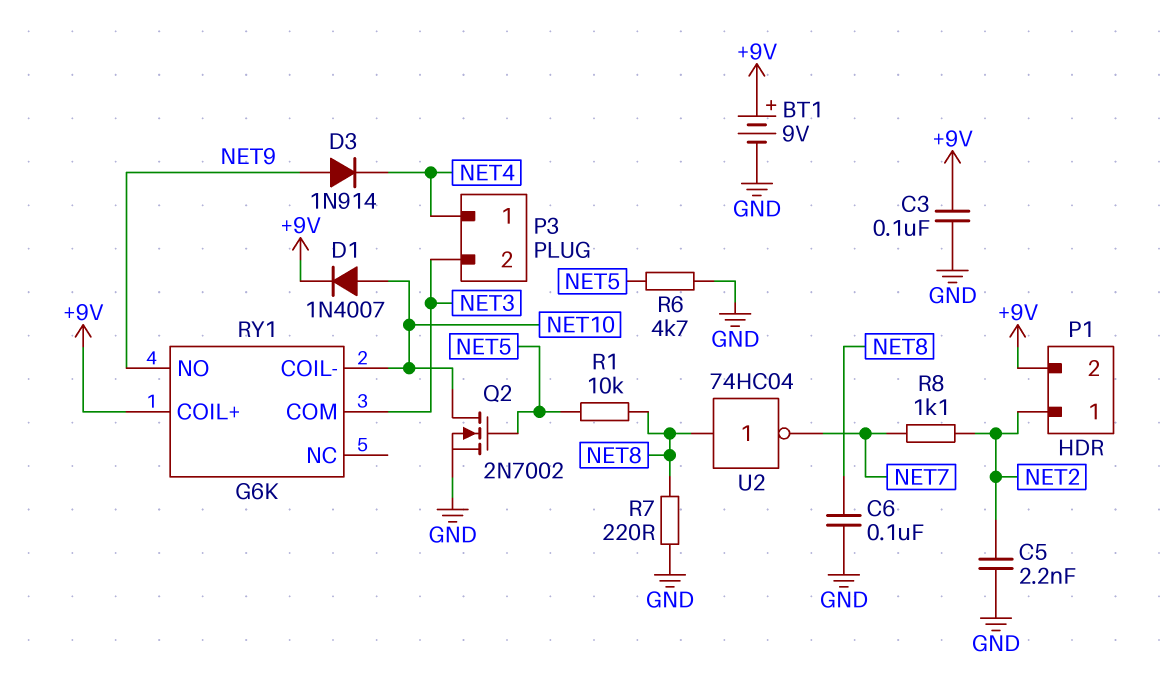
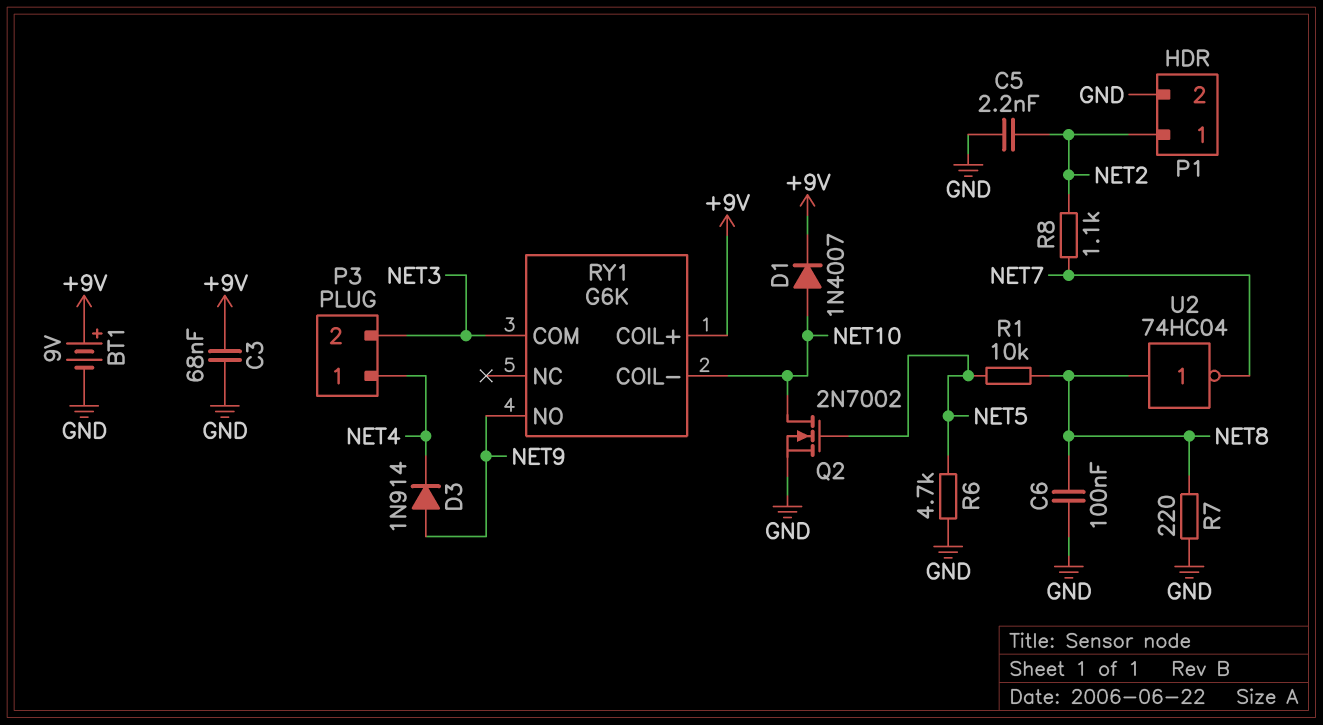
C3: 100nF (+9V, GND) -> 68nF (+9V, GND)
P1 pin 2: +9V -> GND

